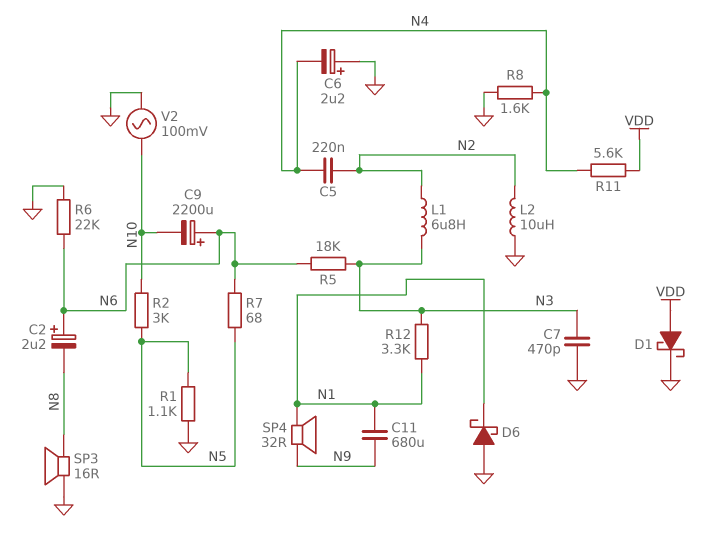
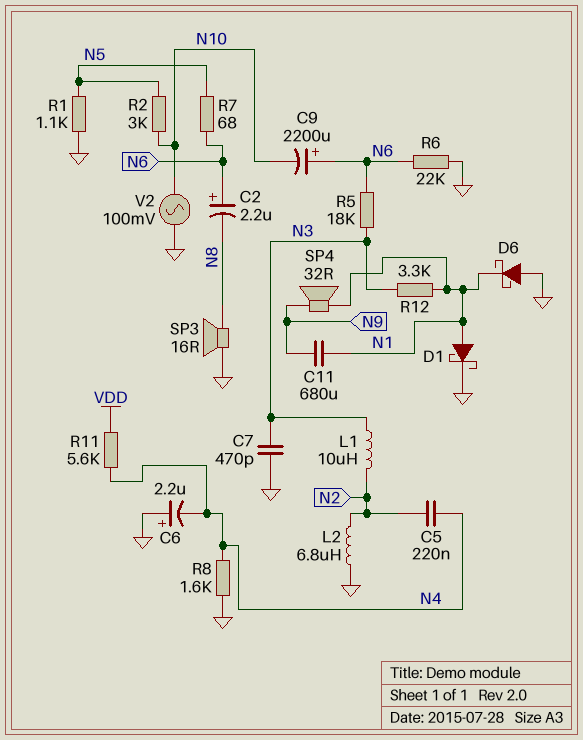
D1: schottky (A VDD, K GND) -> schottky (A N1, K GND)
L1: 6.8uH (N2, N3) -> 10uH (N2, N3)
L2: 10uH (GND, N2) -> 6.8uH (GND, N2)

